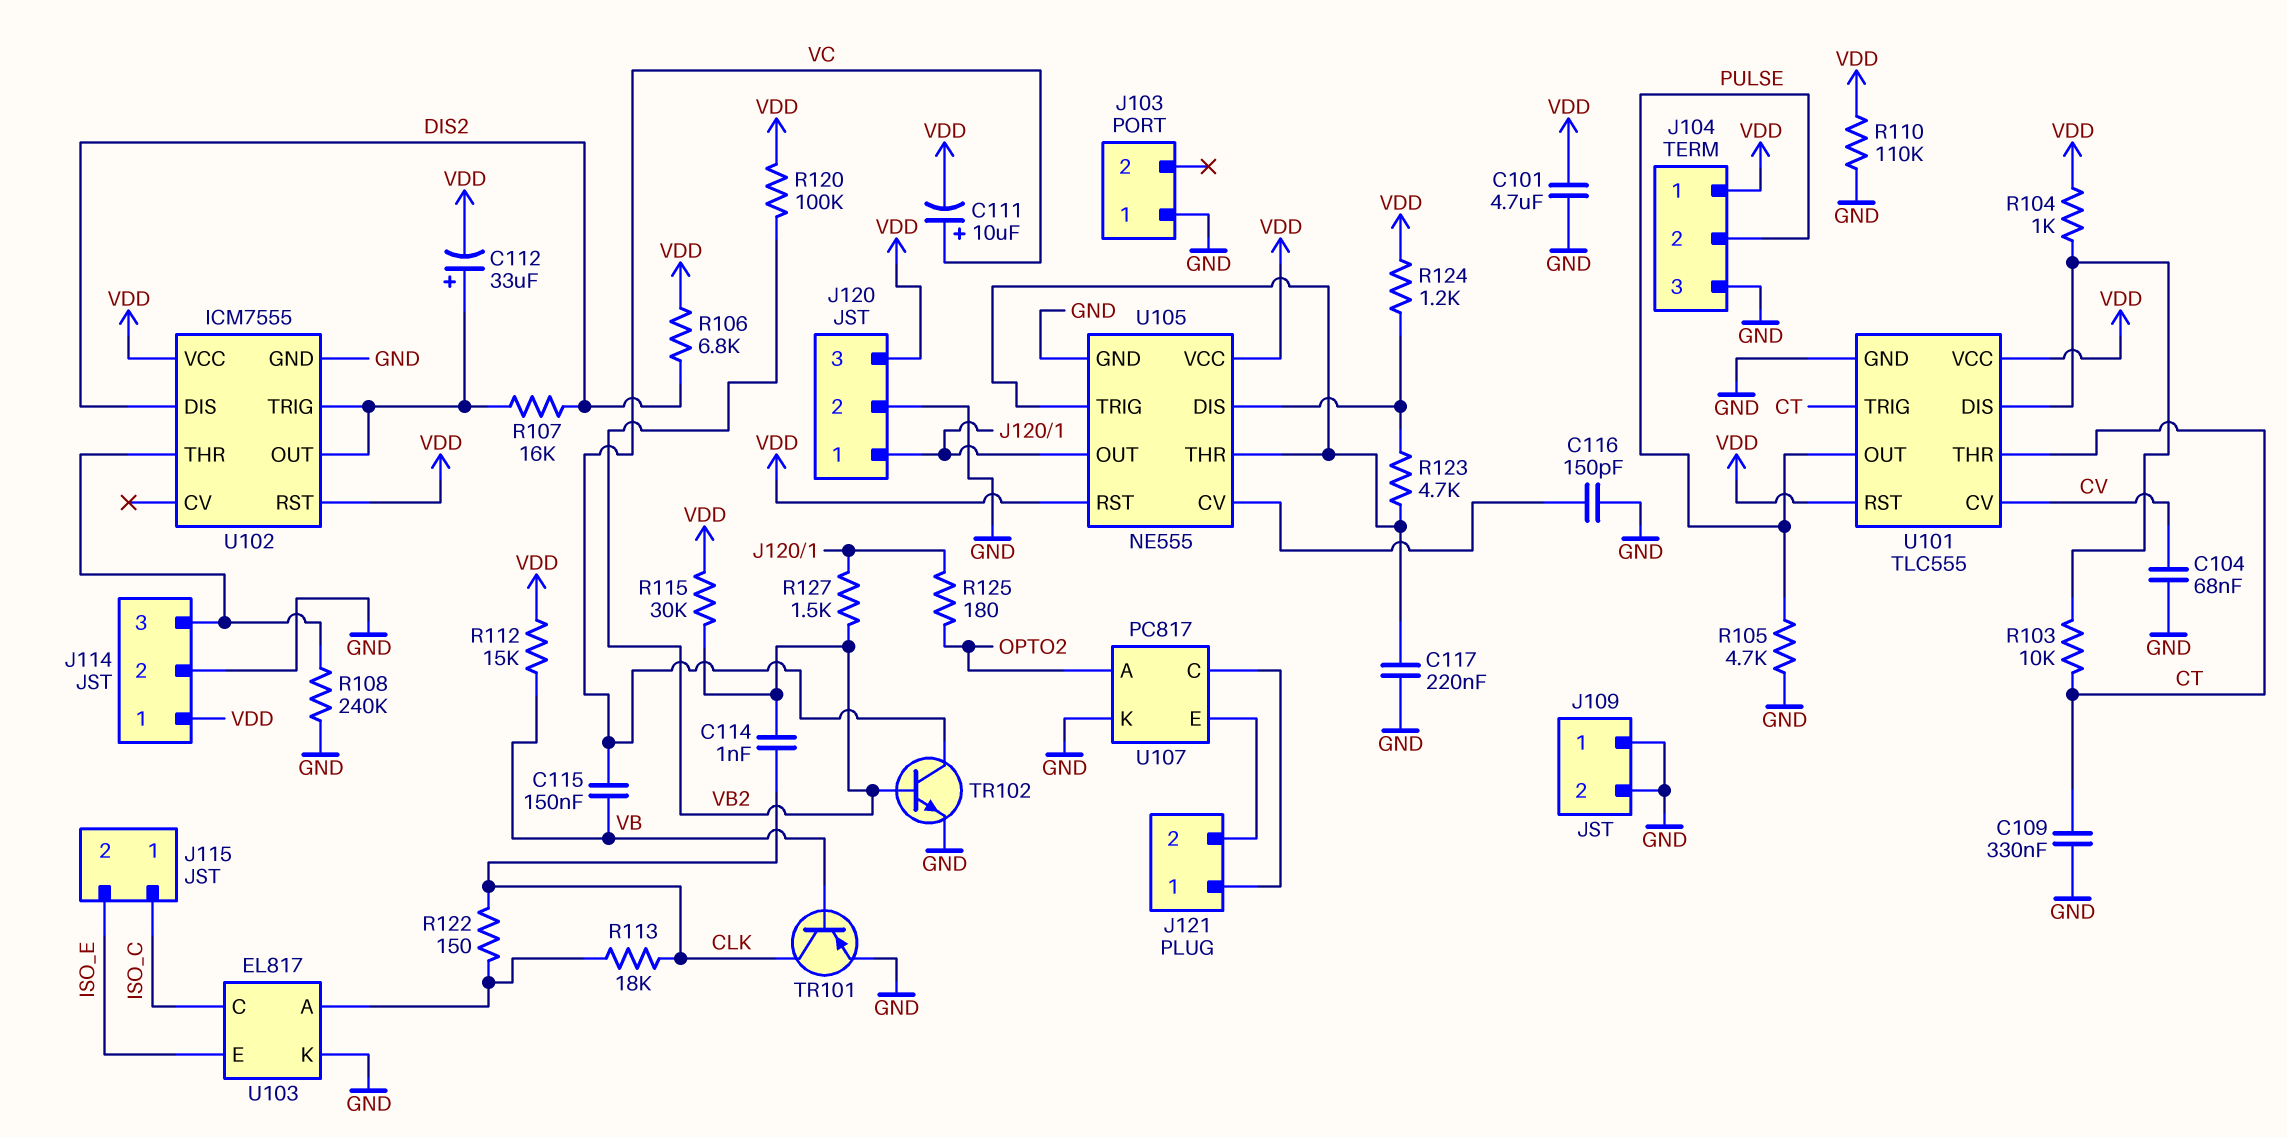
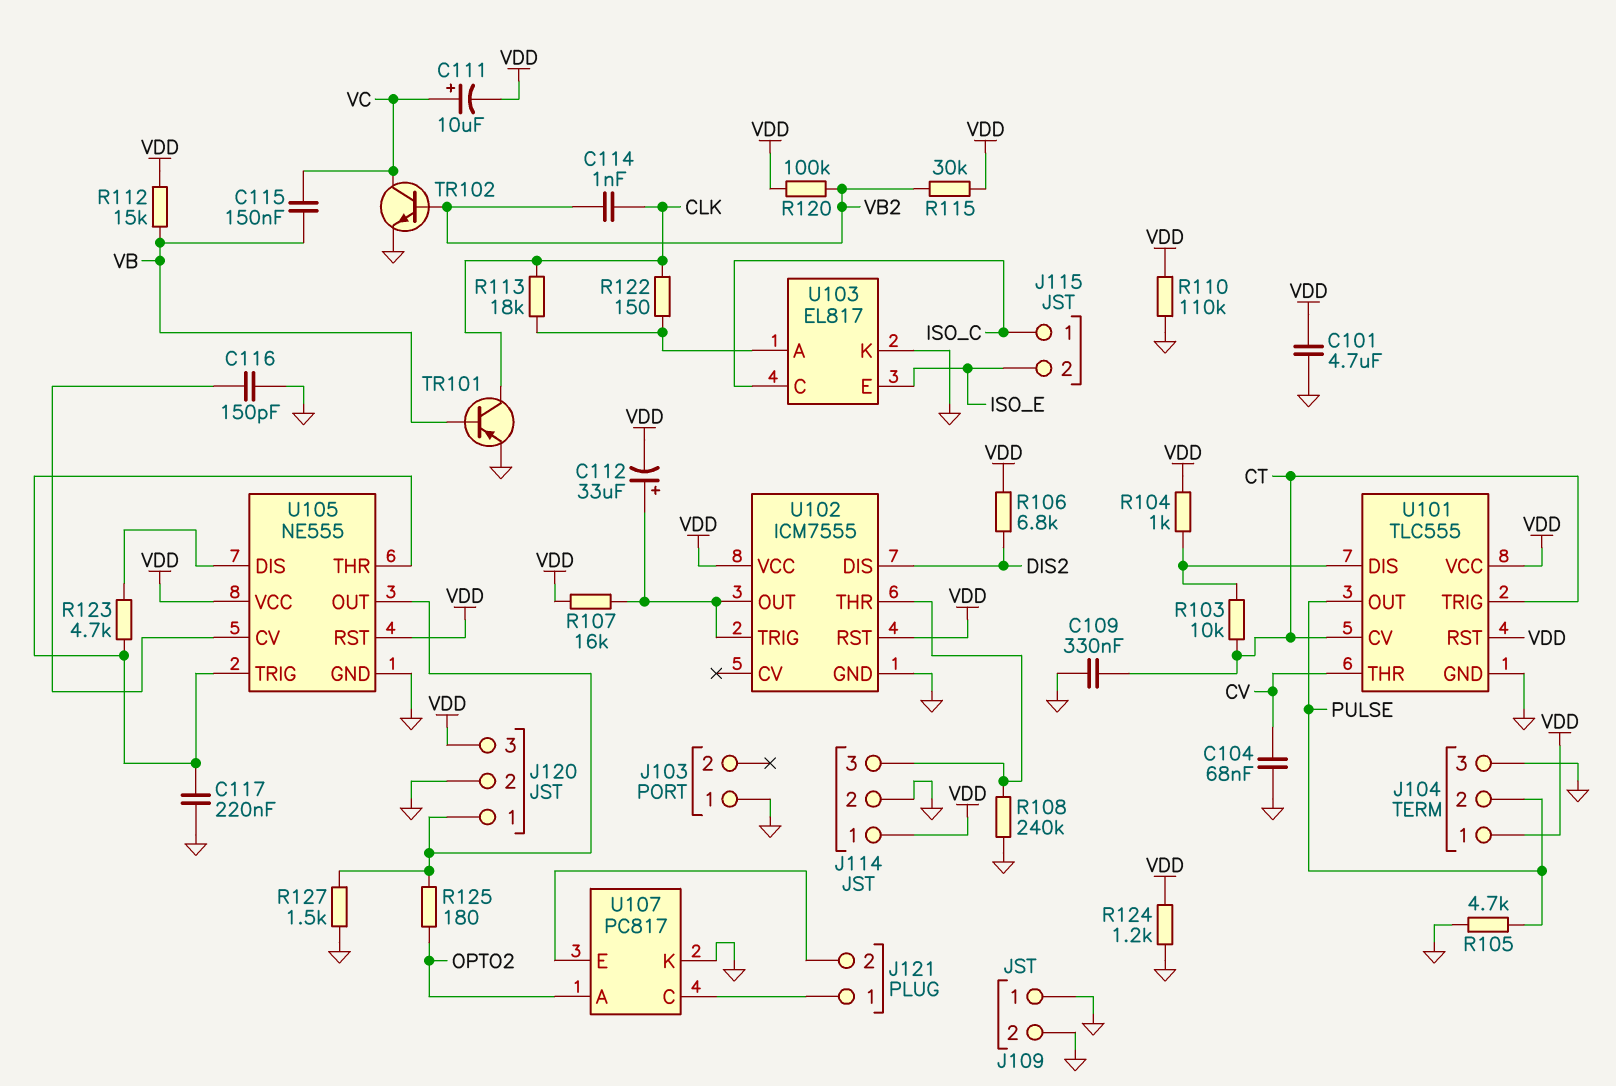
R107: 16k (DIS2, U102/OUT) -> 16k (U102/OUT, VDD)
R124: 1.2k (U105/DIS, VDD) -> 1.2k (GND, VDD)
R127: 1.5k (J120/1, VB2) -> 1.5k (GND, J120/1)
U101 pin CV: CV -> CT
U101 pin THR: CT -> CV

